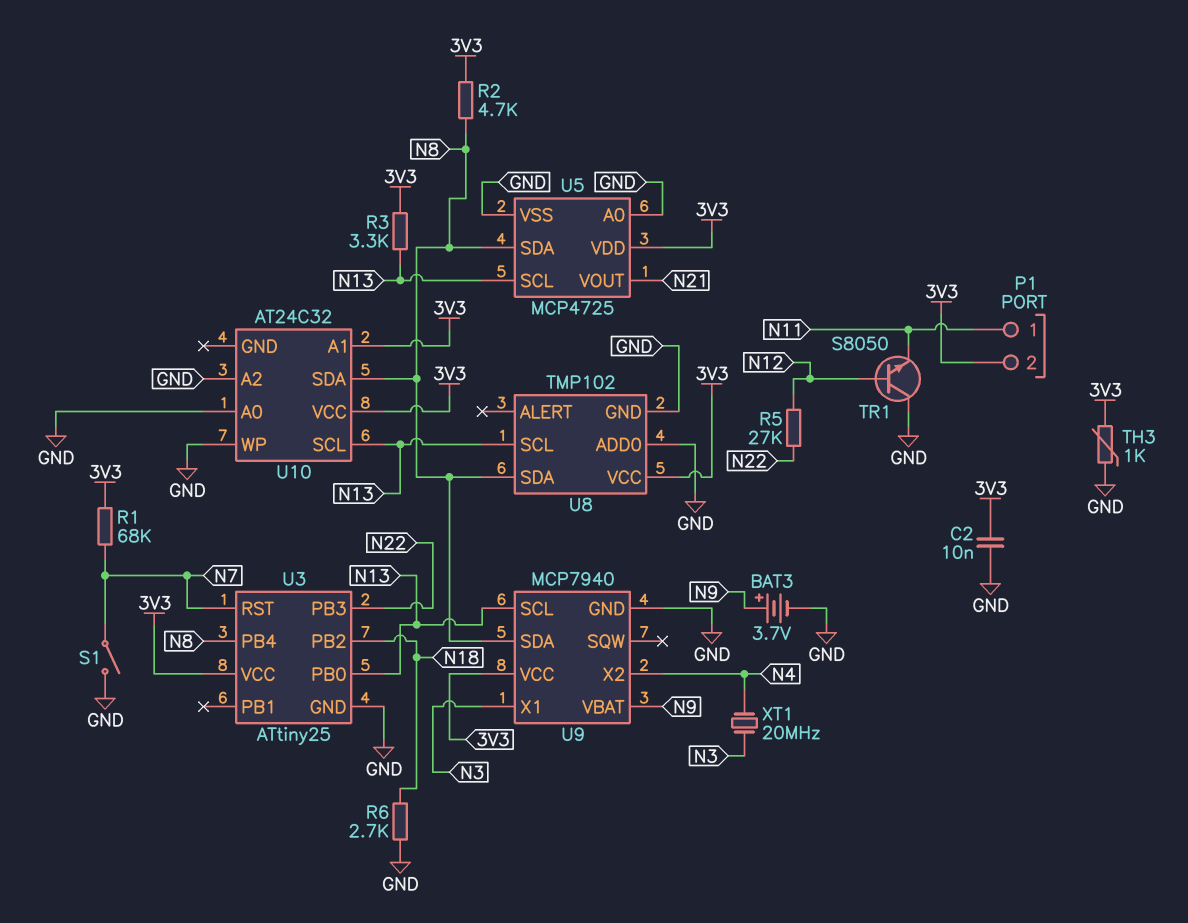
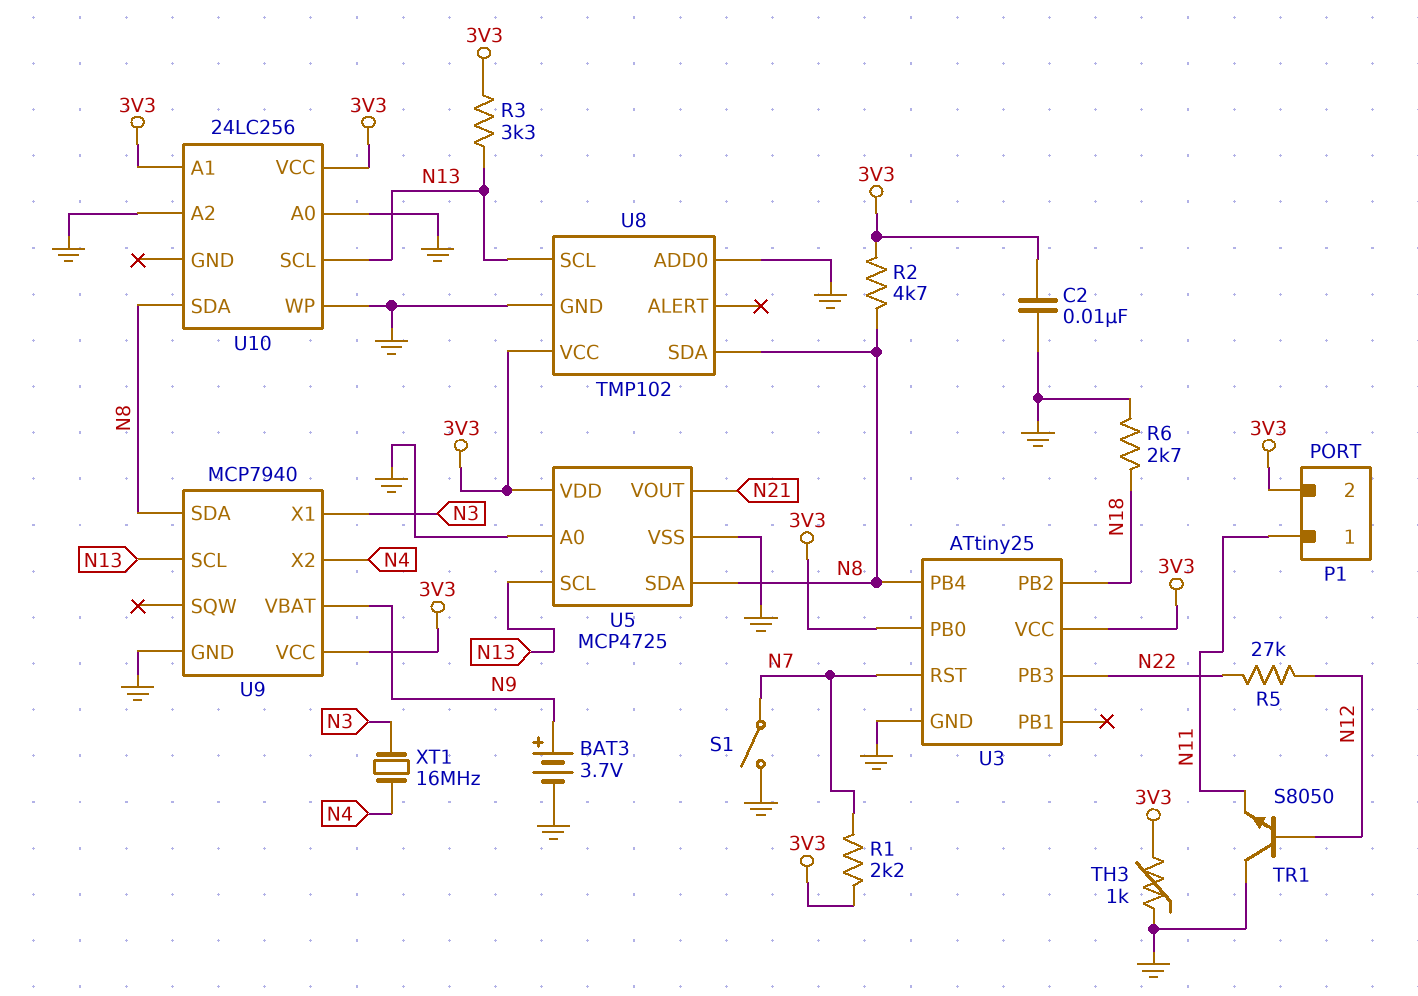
R1: 68k (3V3, N7) -> 2.2k (3V3, N7)
U3 pin PB0: N13 -> 3V3
U10: AT24C32 -> 24LC256
XT1: 20MHz (N3, N4) -> 16MHz (N3, N4)

